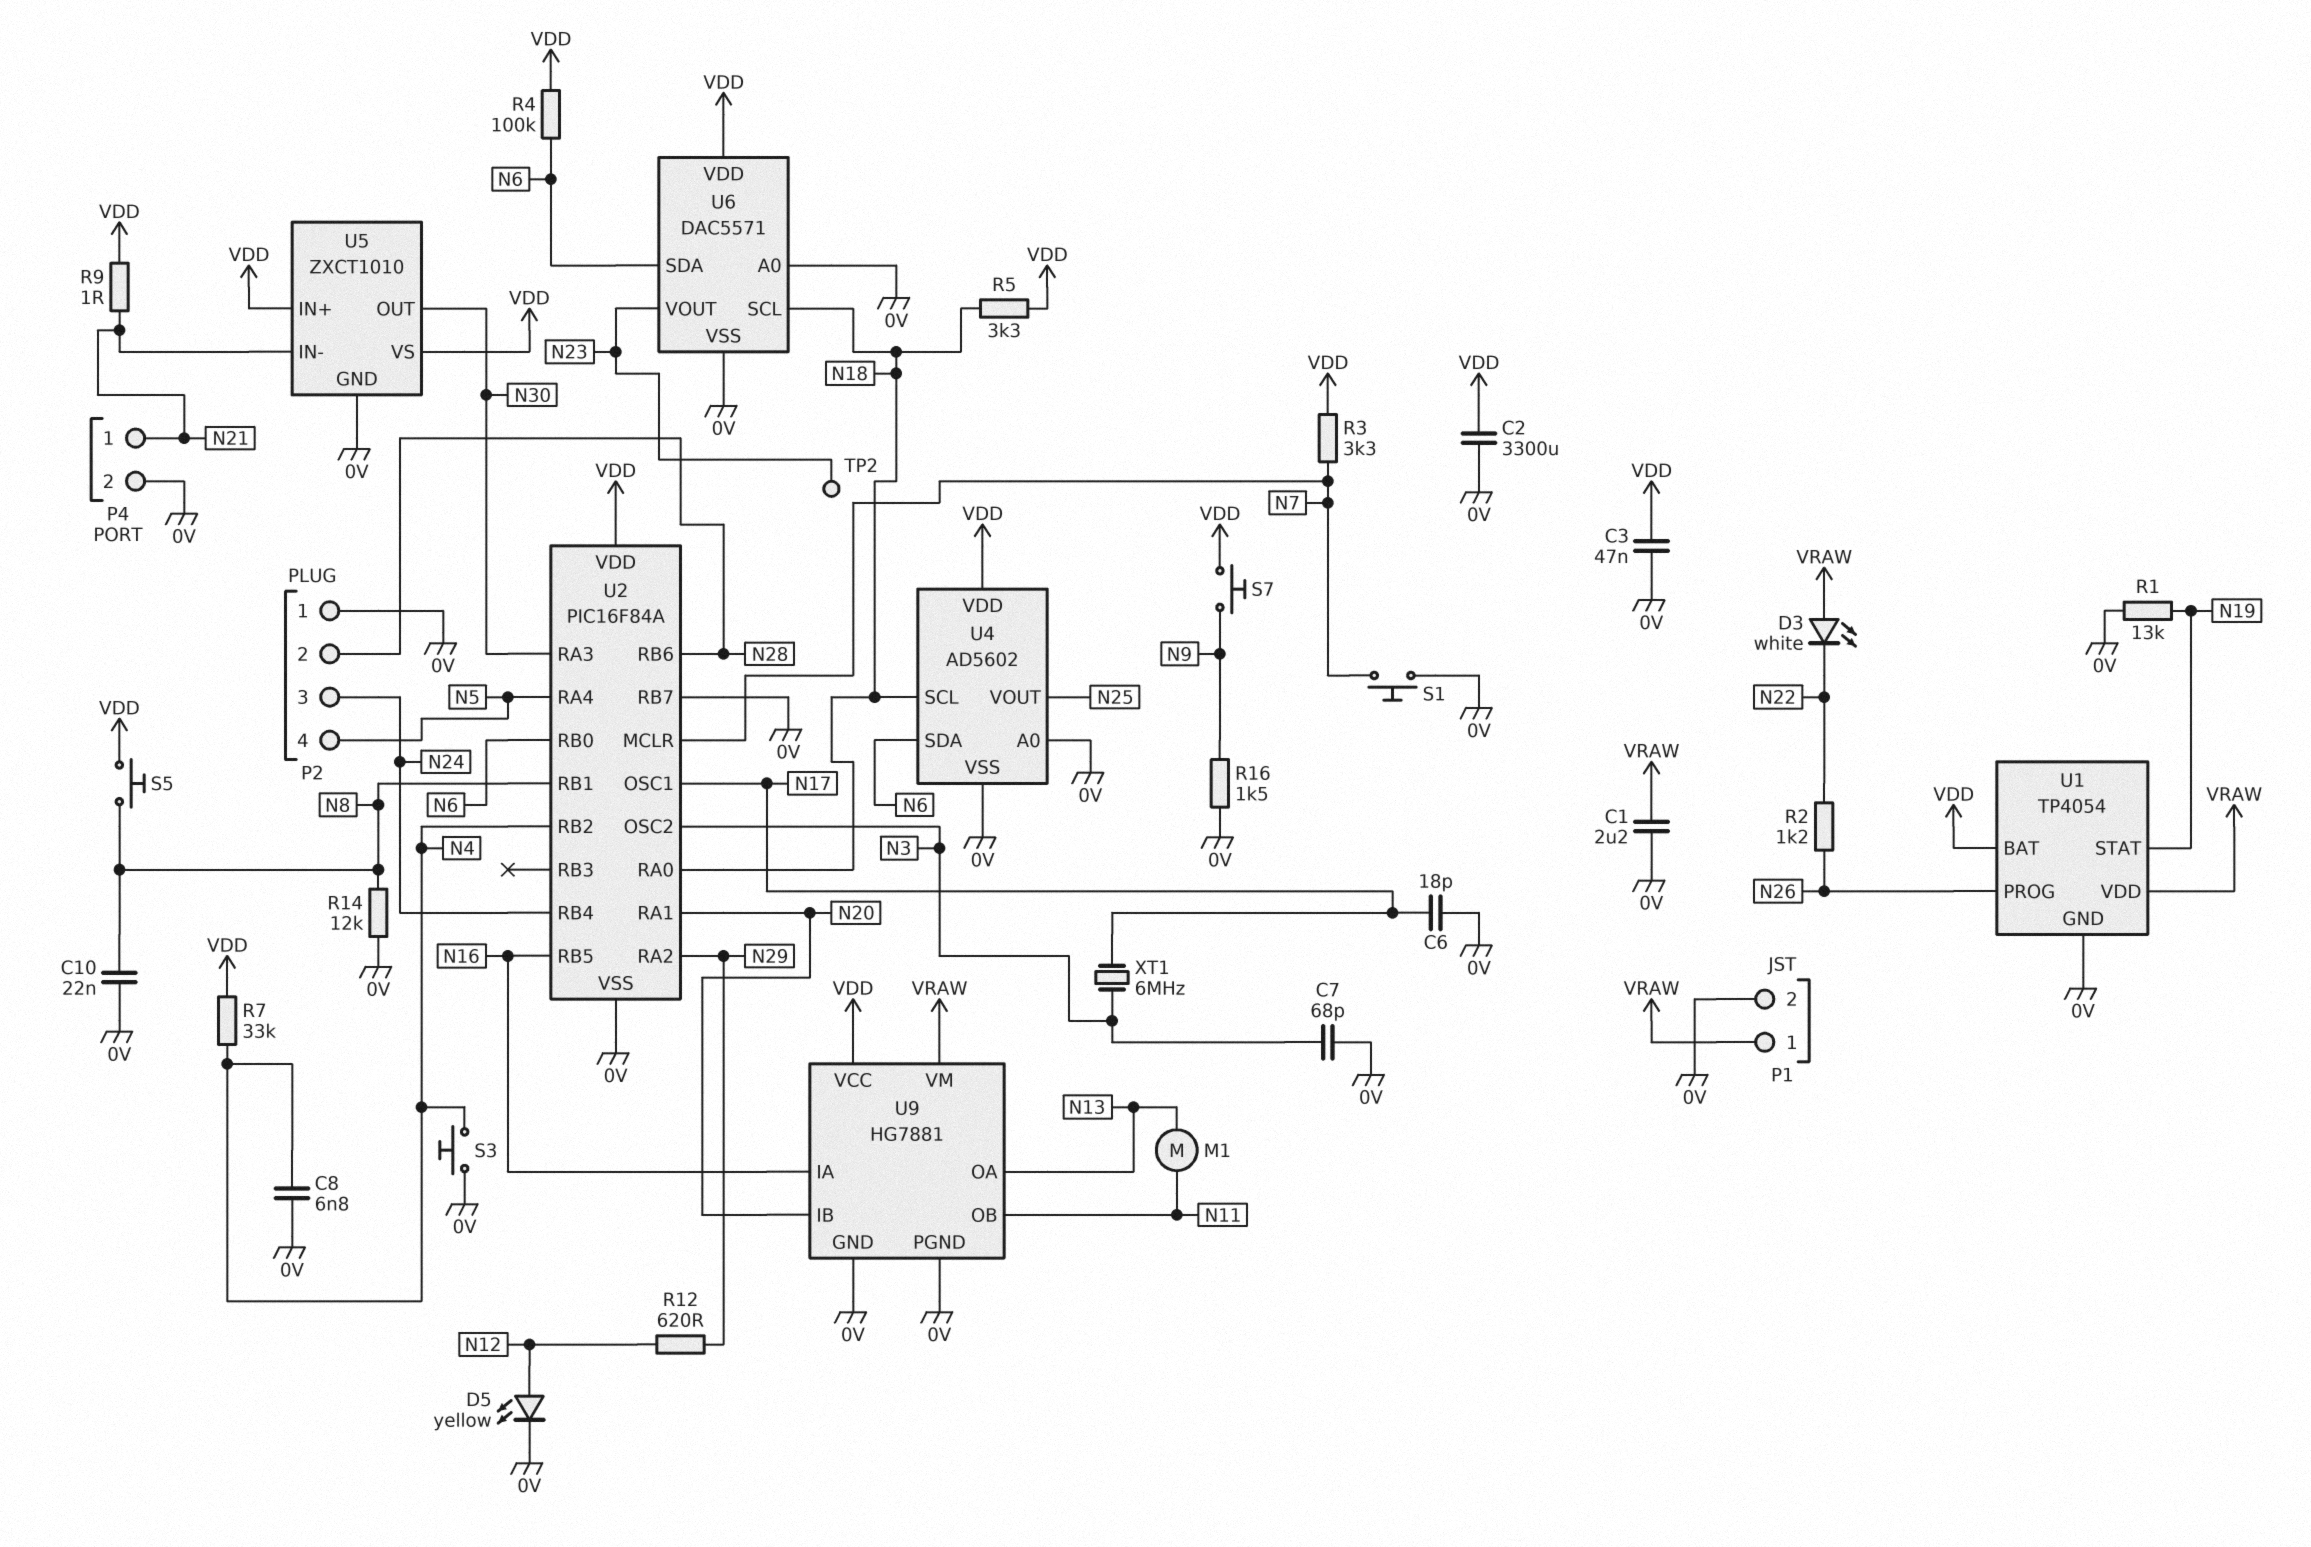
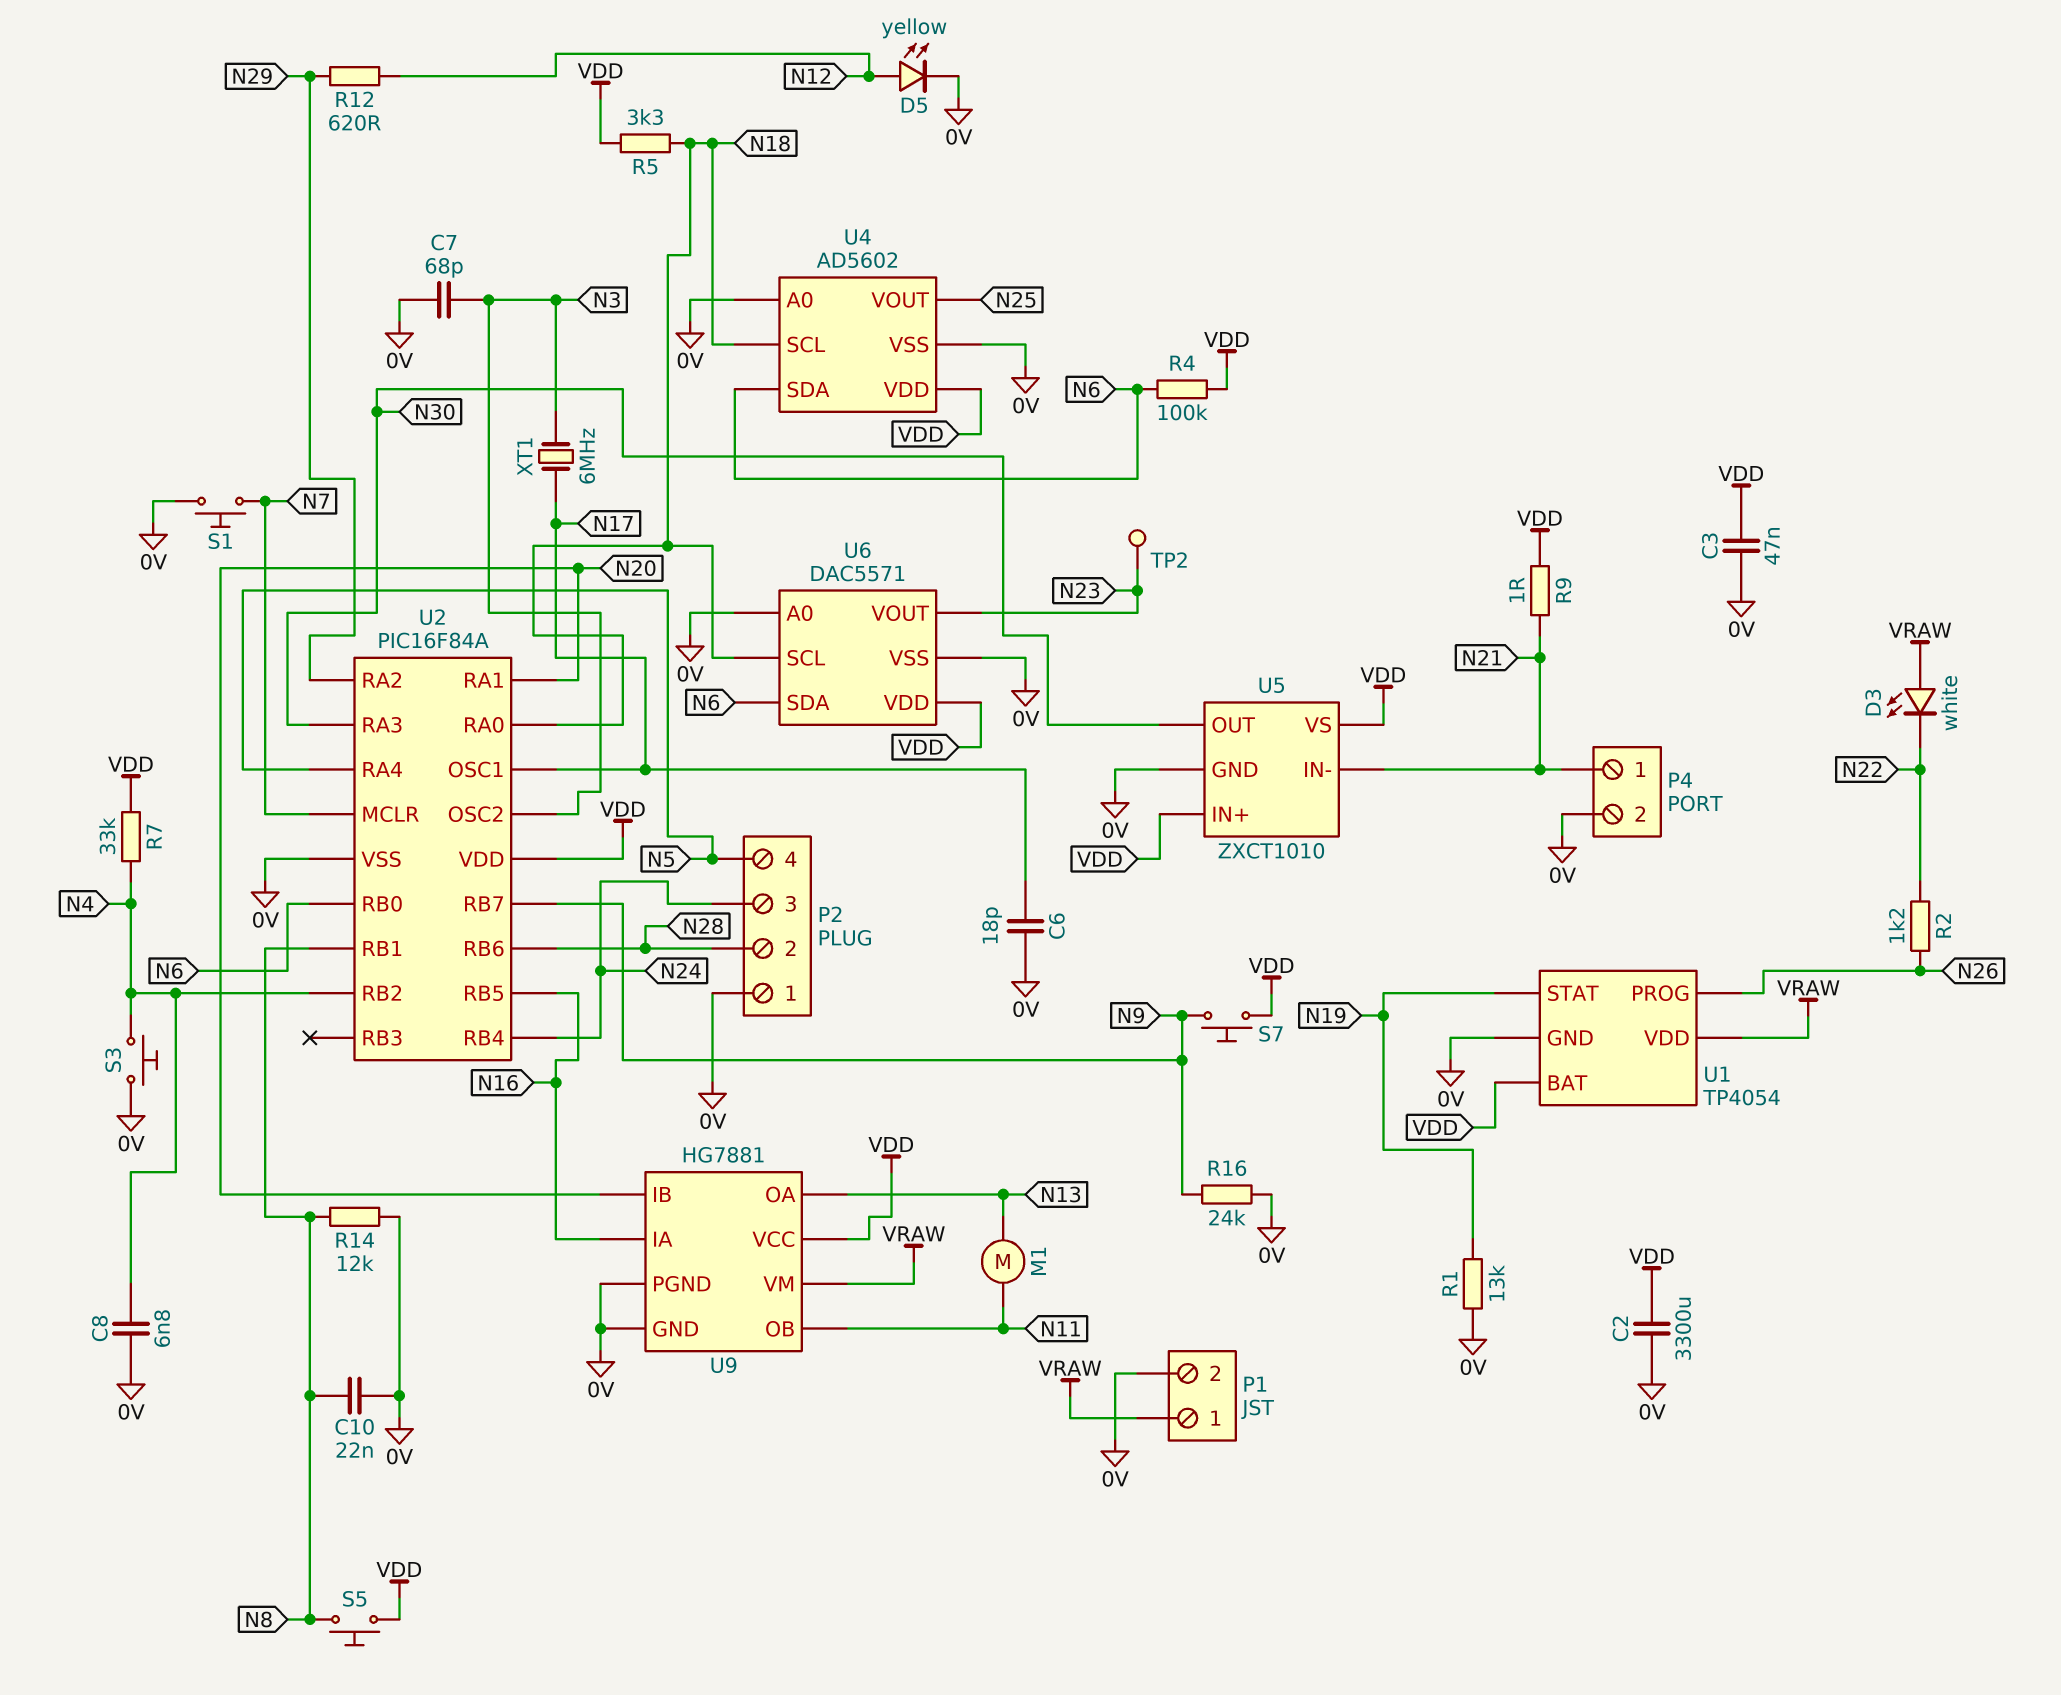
C1: 2.2uF (0V, VRAW) -> none
R3: 3.3k (N7, VDD) -> none
R16: 1.5k (0V, N9) -> 24k (0V, N9)
U2 pin RB7: 0V -> N9

